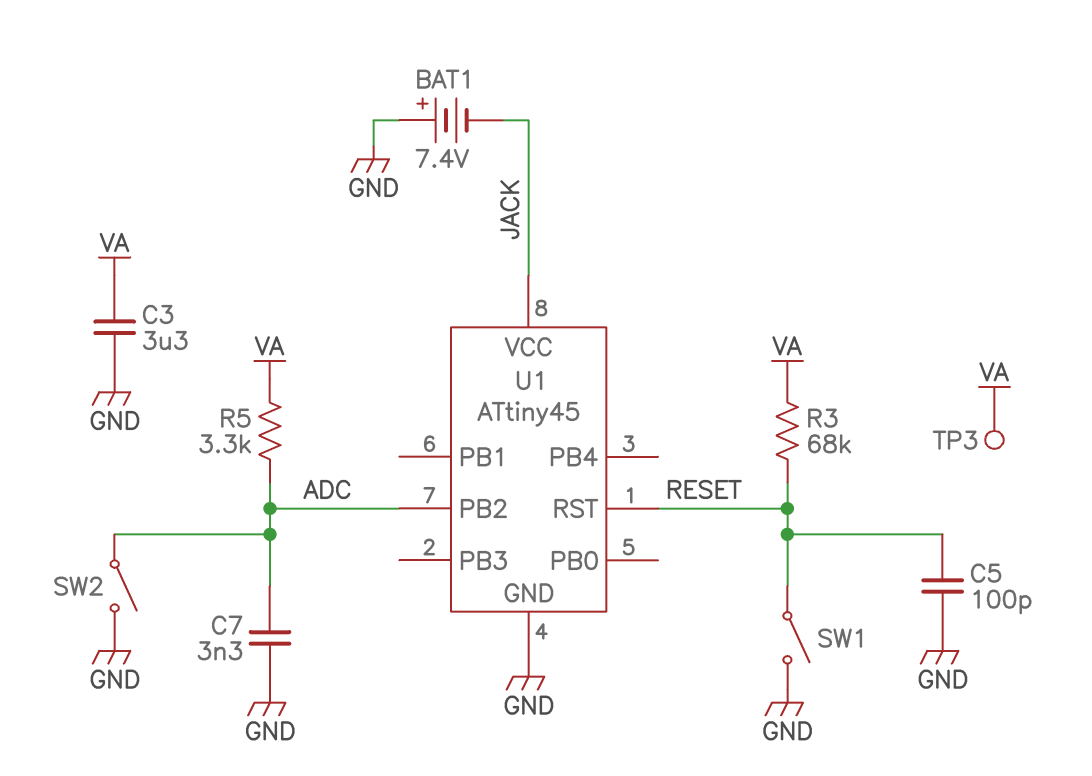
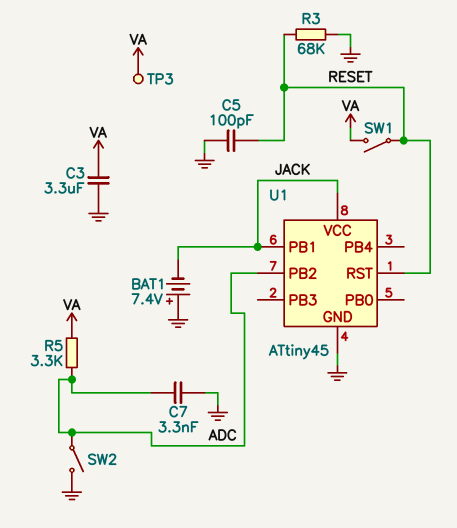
R3: 68k (RESET, VA) -> 68k (GND, RESET)
SW1: switch (GND, RESET) -> switch (RESET, VA)
U1 pin PB1: none -> JACK

